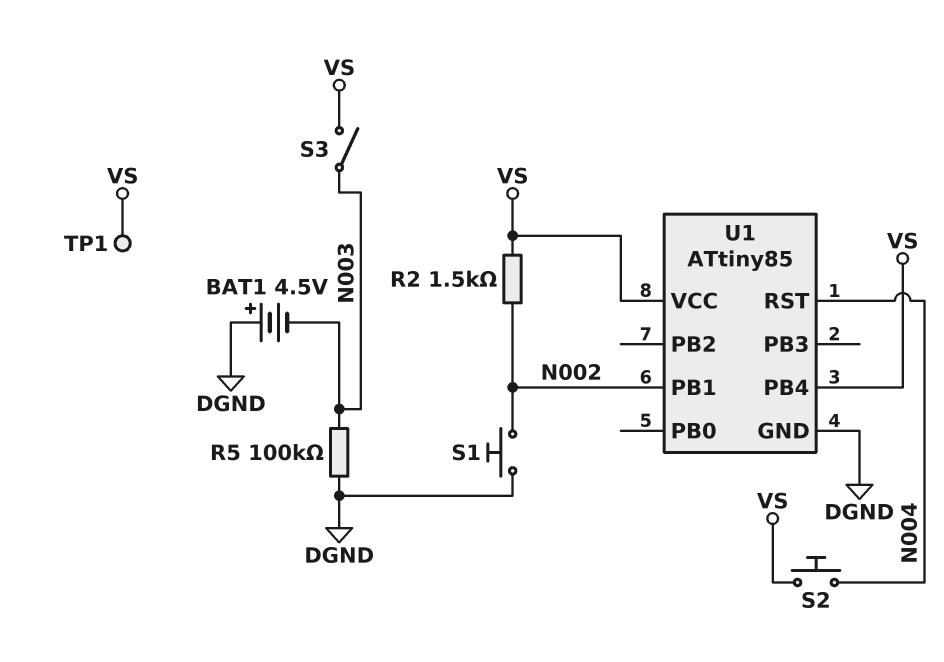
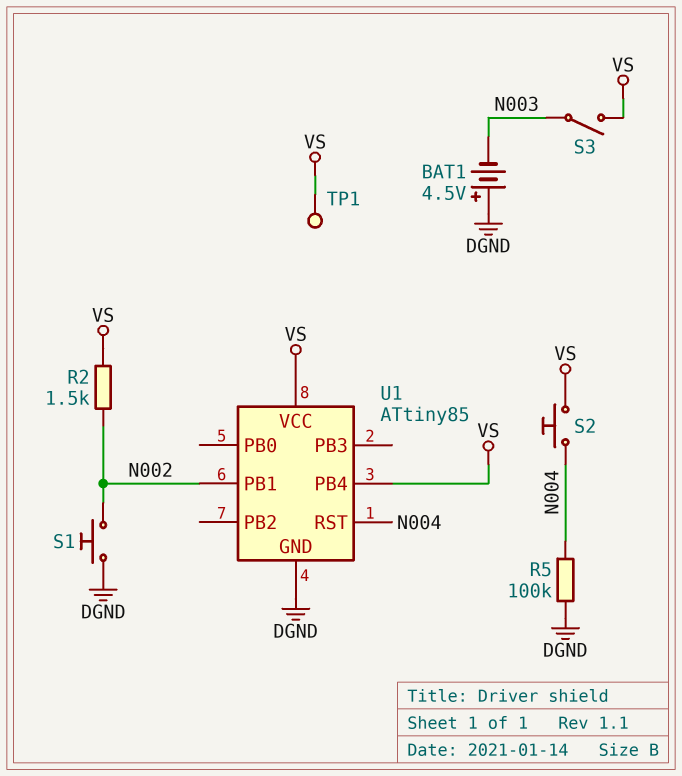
R5: 100k (DGND, N003) -> 100k (DGND, N004)

